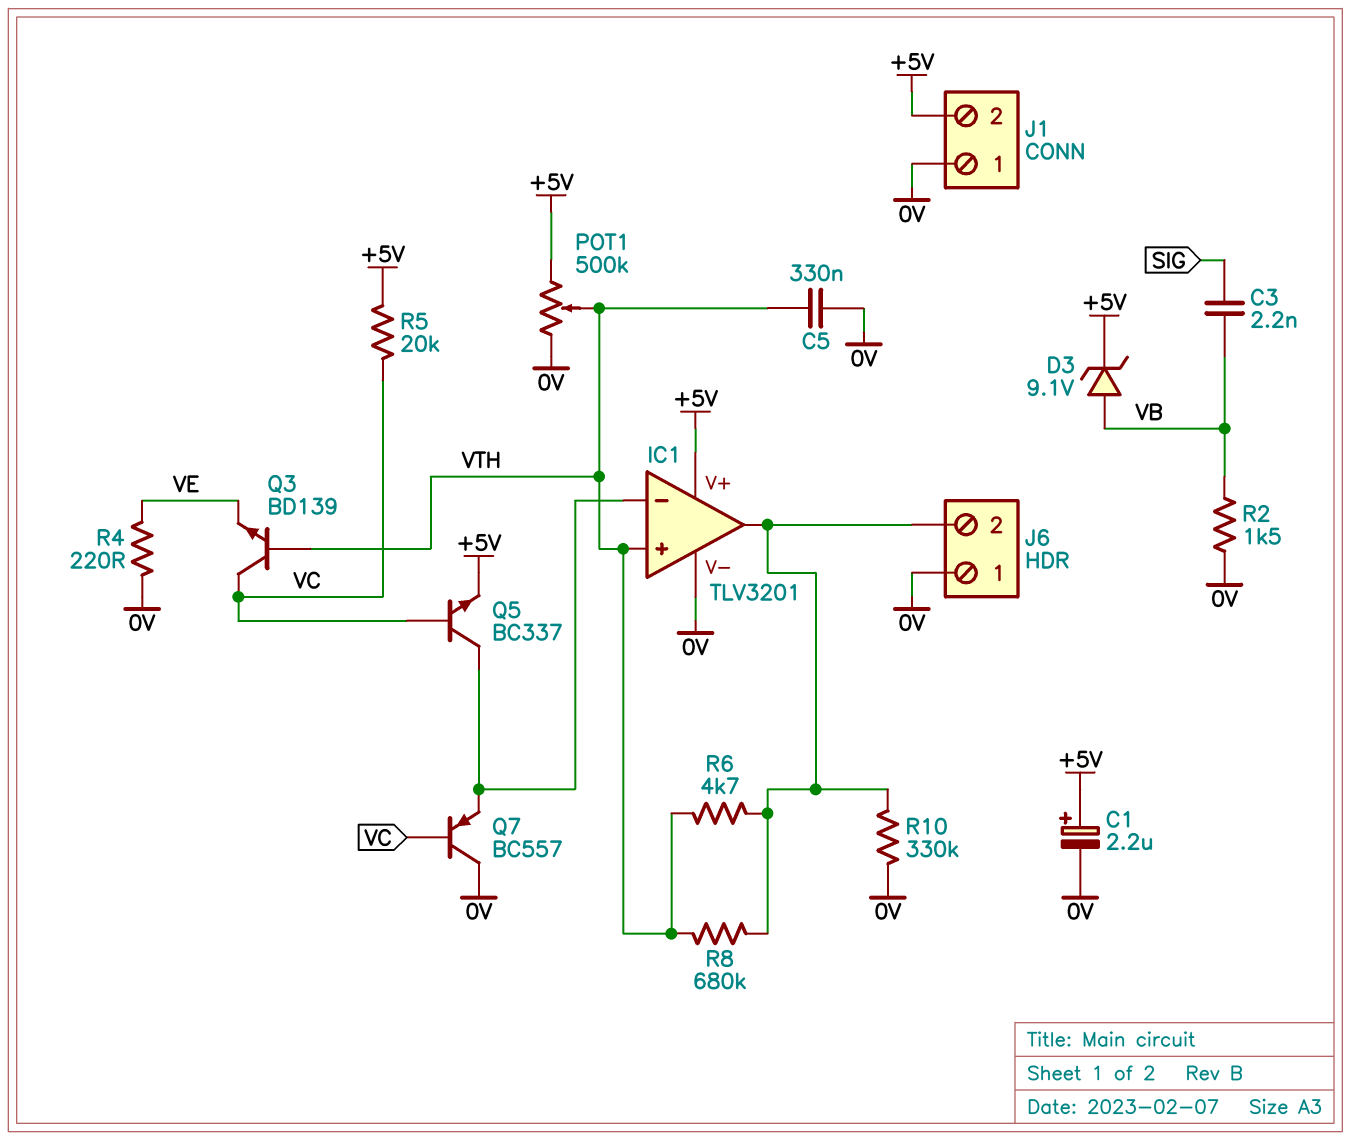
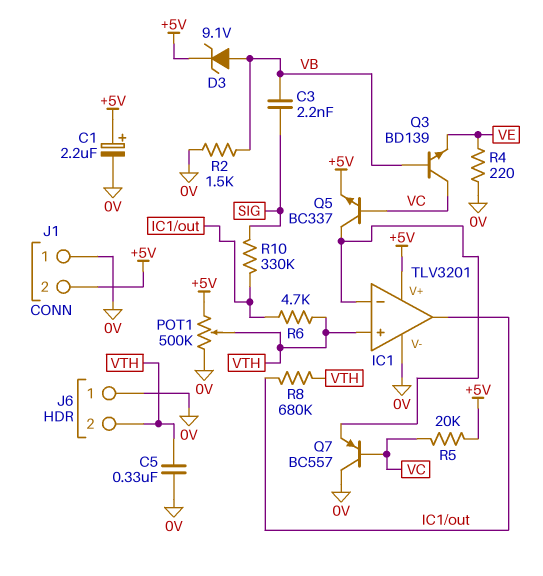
J6 pin 2: IC1/out -> VTH
Q3: NPN BD139 (B VTH, C VC, E VE) -> NPN BD139 (B VB, C VC, E VE)
R10: 330k (0V, IC1/out) -> 330k (IC1/out, SIG)

